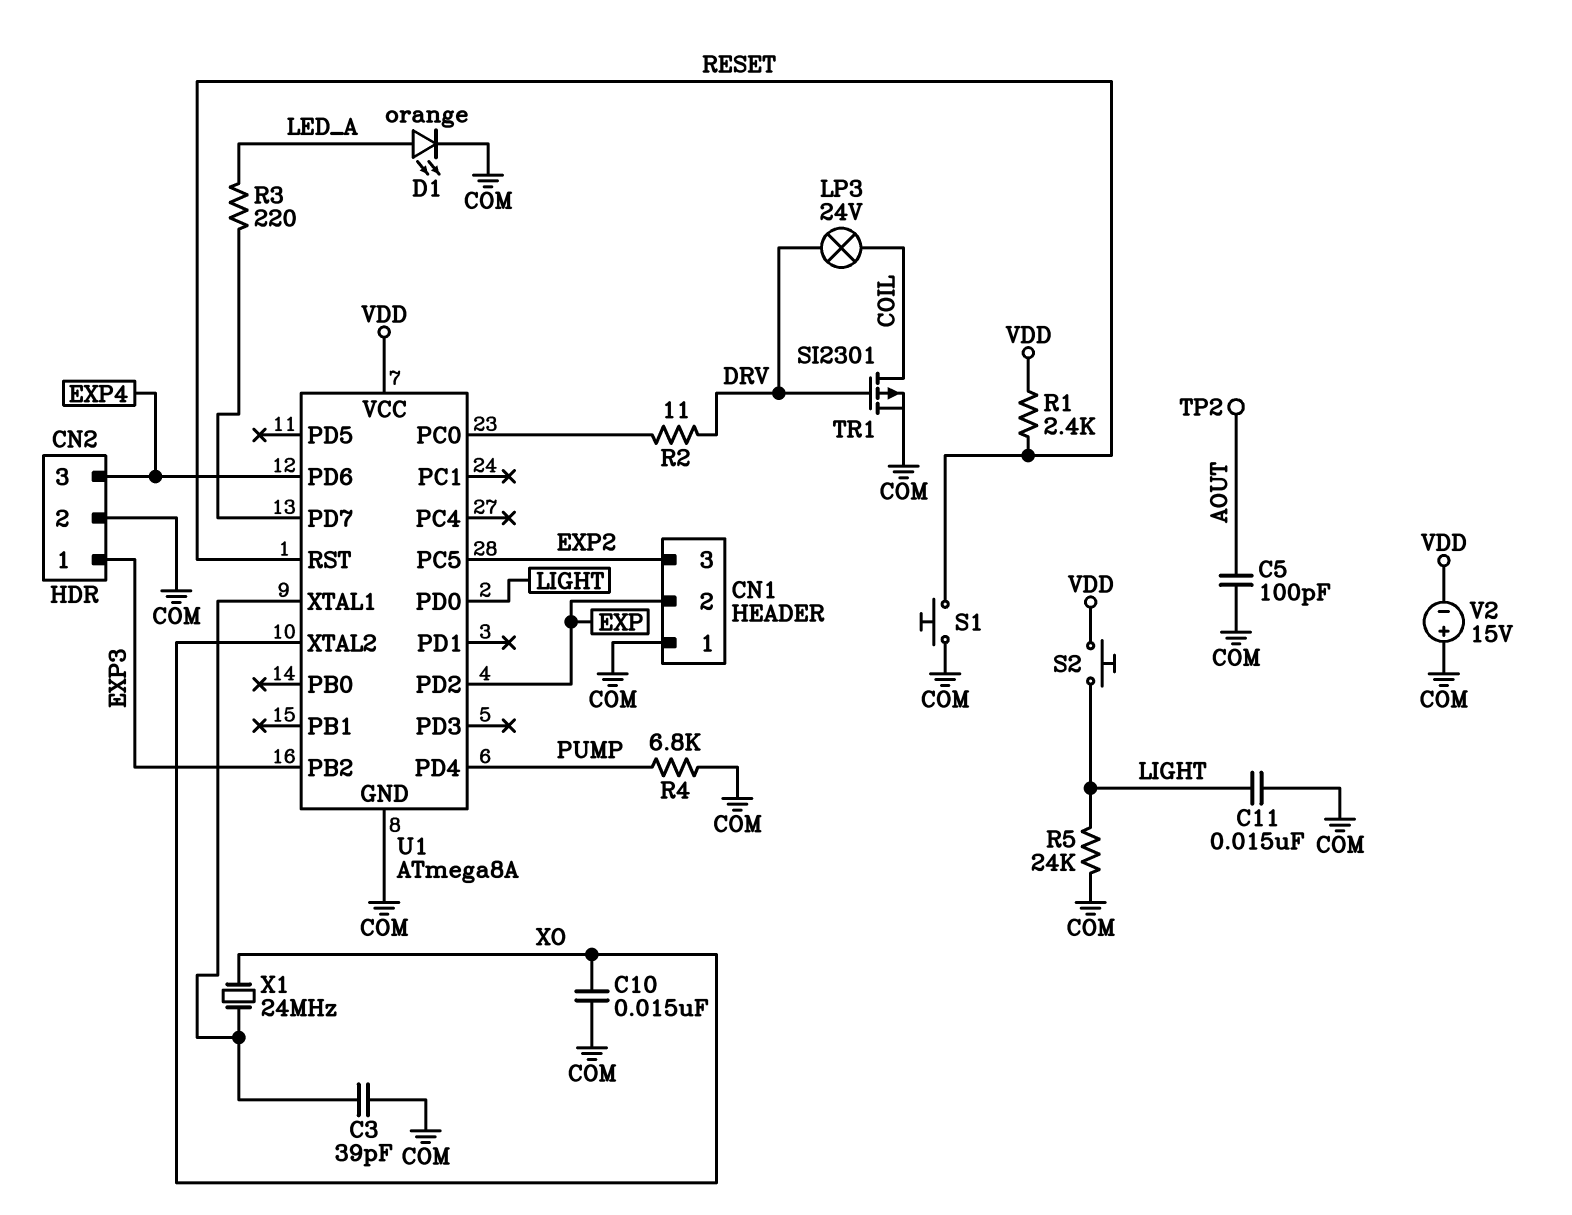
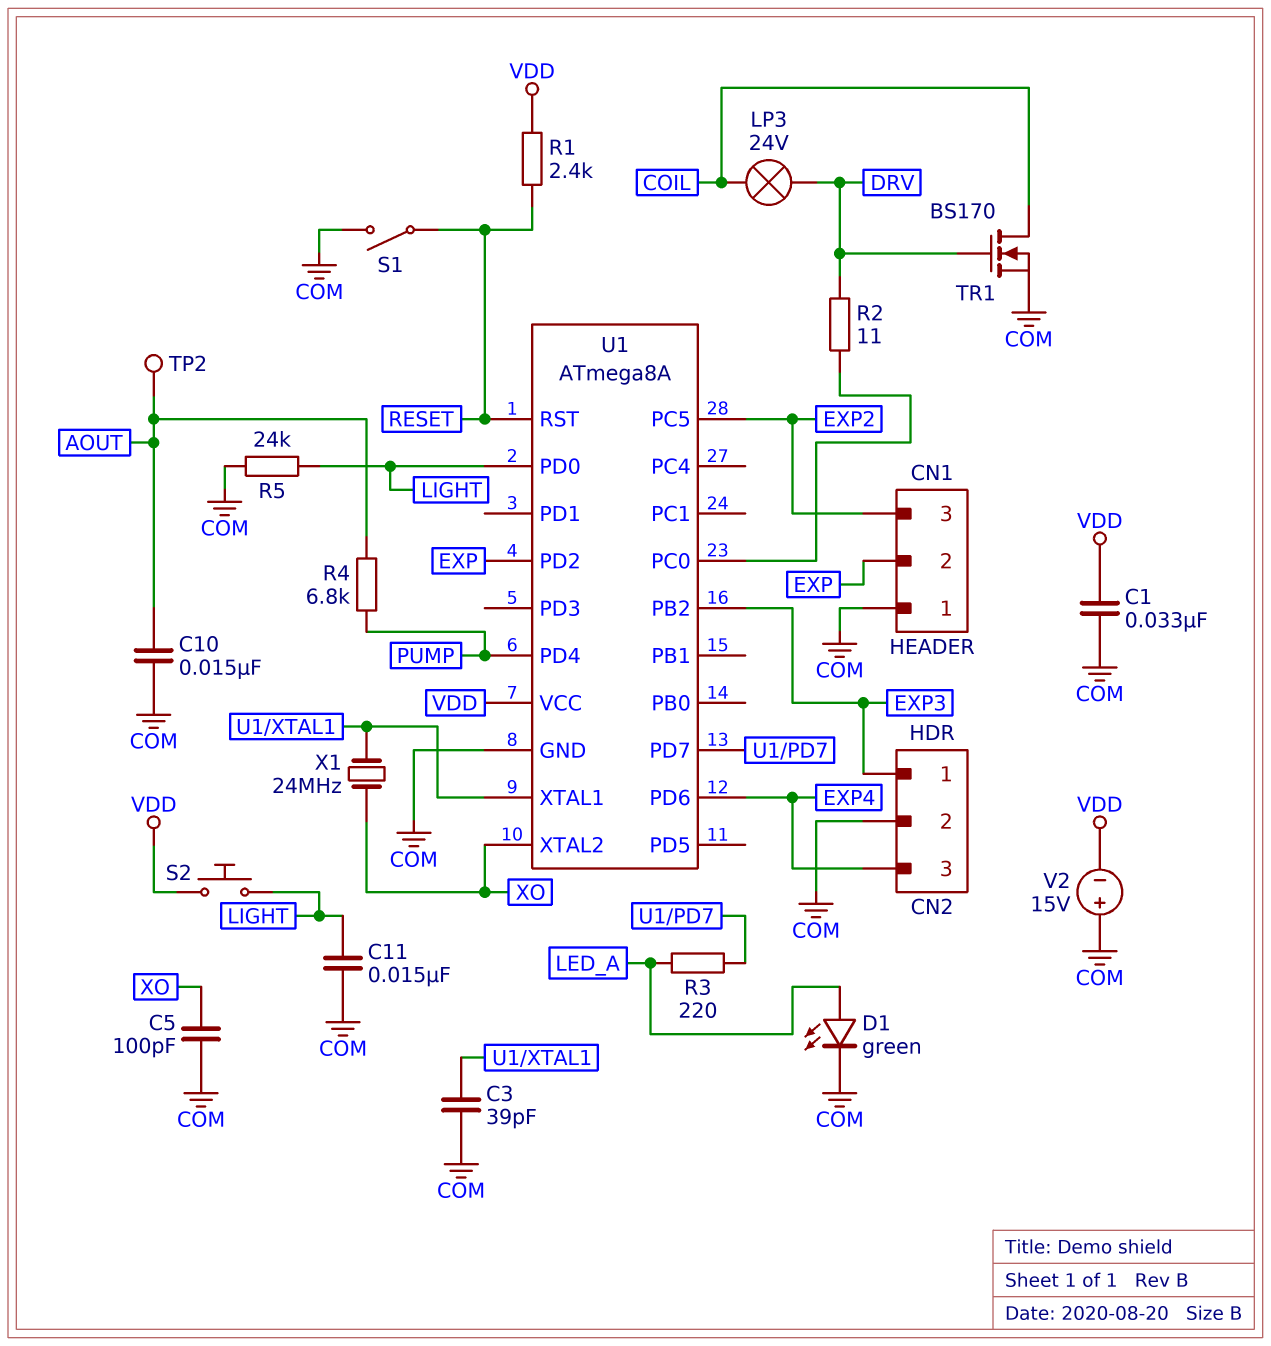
C1: none -> 33nF (COM, VDD)
C5: 100pF (AOUT, COM) -> 100pF (COM, XO)
C10: 15nF (COM, XO) -> 15nF (AOUT, COM)
D1: LED orange (A LED_A, K COM) -> LED green (A LED_A, K COM)
R4: 6.8k (COM, PUMP) -> 6.8k (AOUT, PUMP)
S1: button (COM, RESET) -> switch (COM, RESET)
TR1: PMOS SI2301 (G DRV, D COIL, S COM) -> NMOS BS170 (G DRV, D COIL, S COM)

